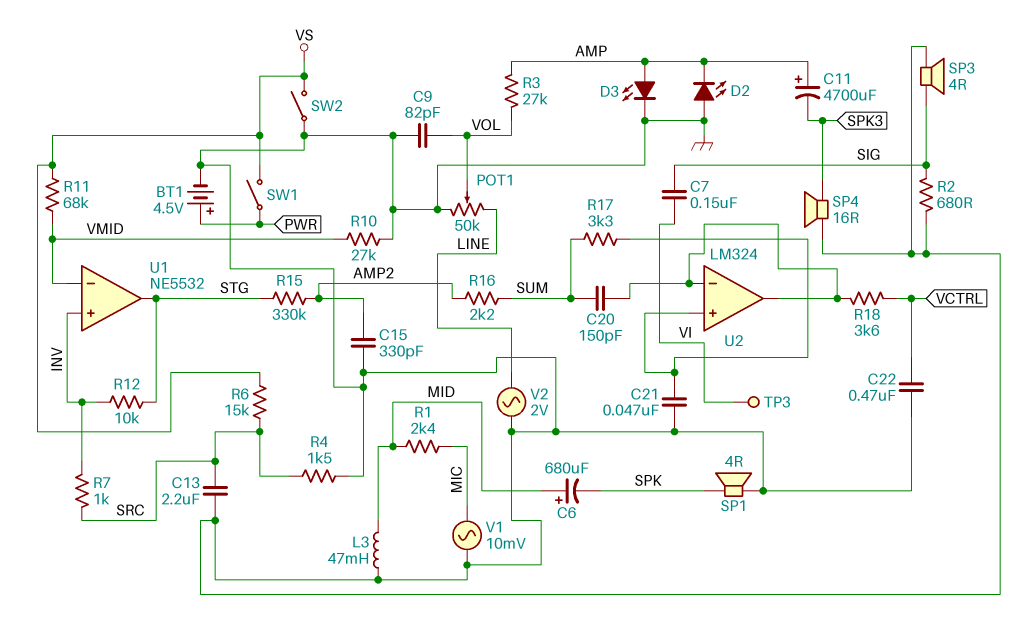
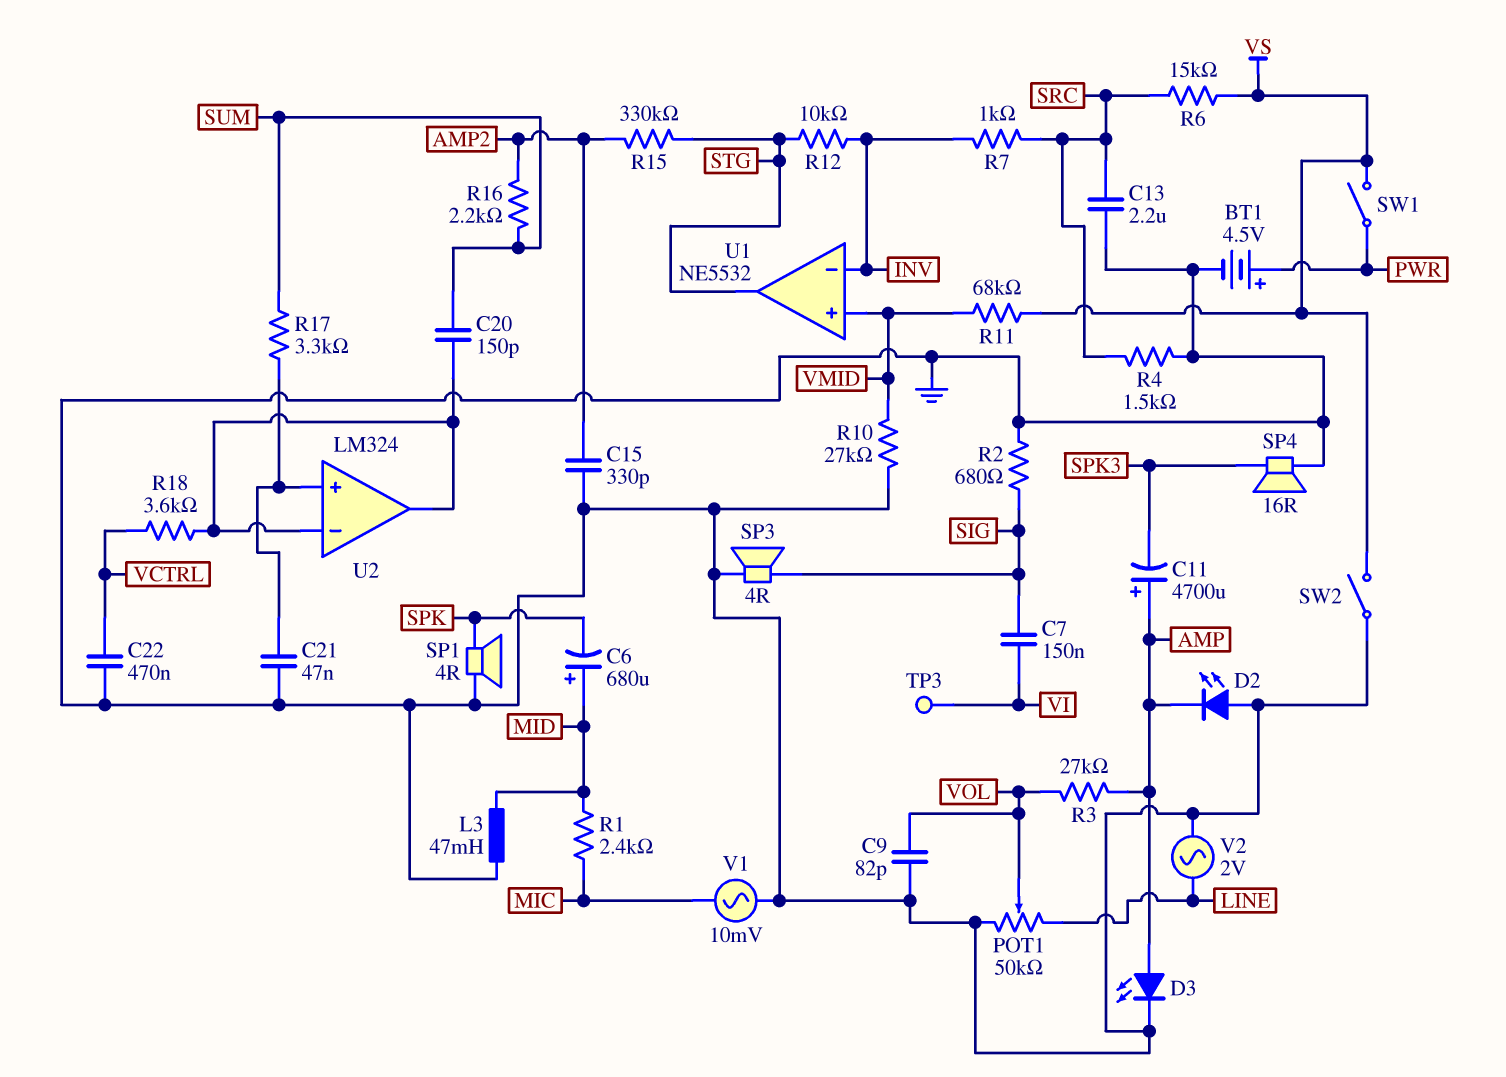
U1 pin in+: INV -> VMID
U1 pin in-: VMID -> INV

